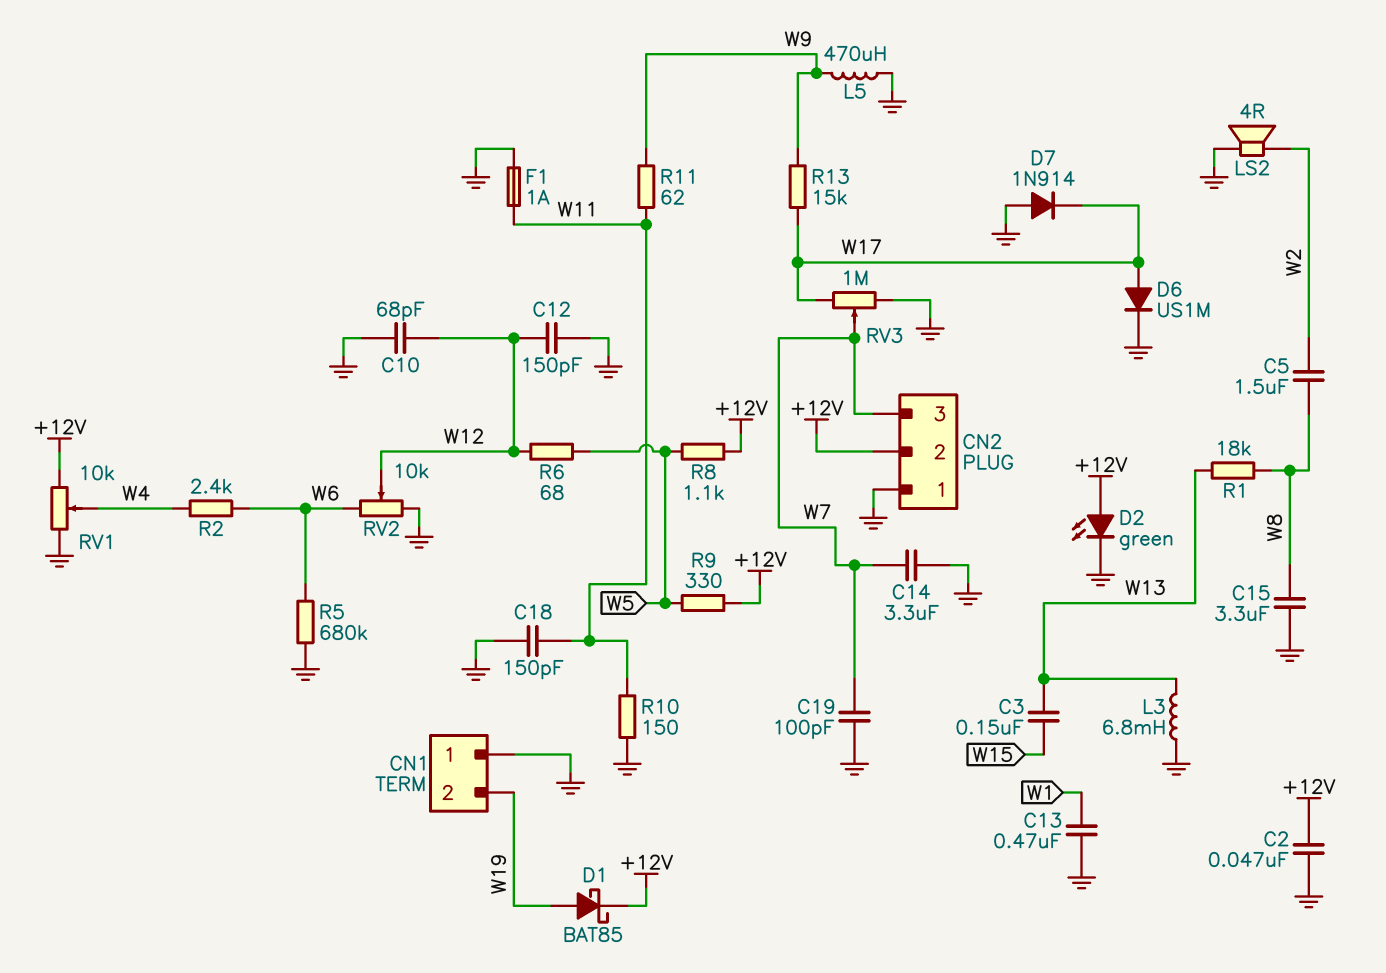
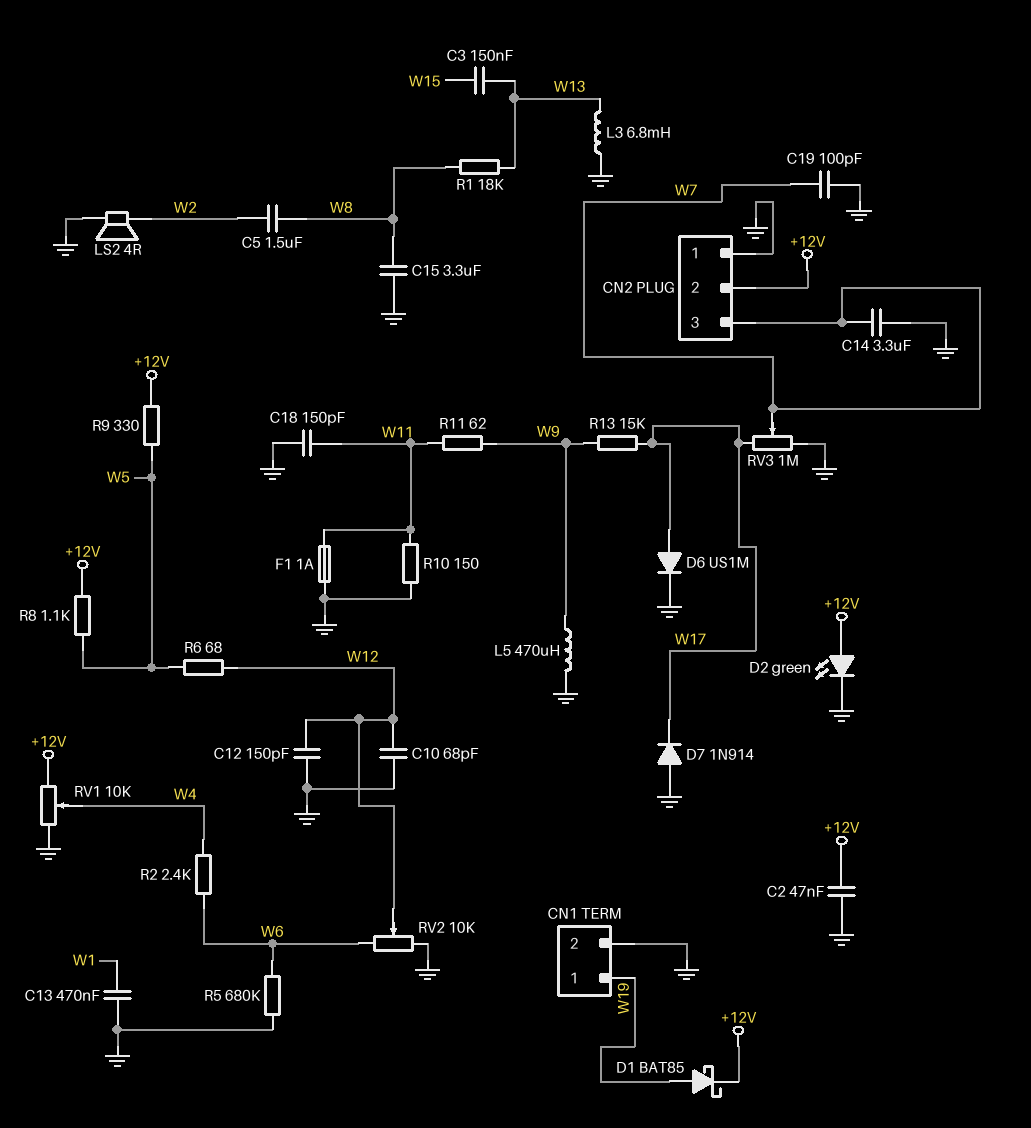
CN1 pin 1: GND -> W19
CN1 pin 2: W19 -> GND

